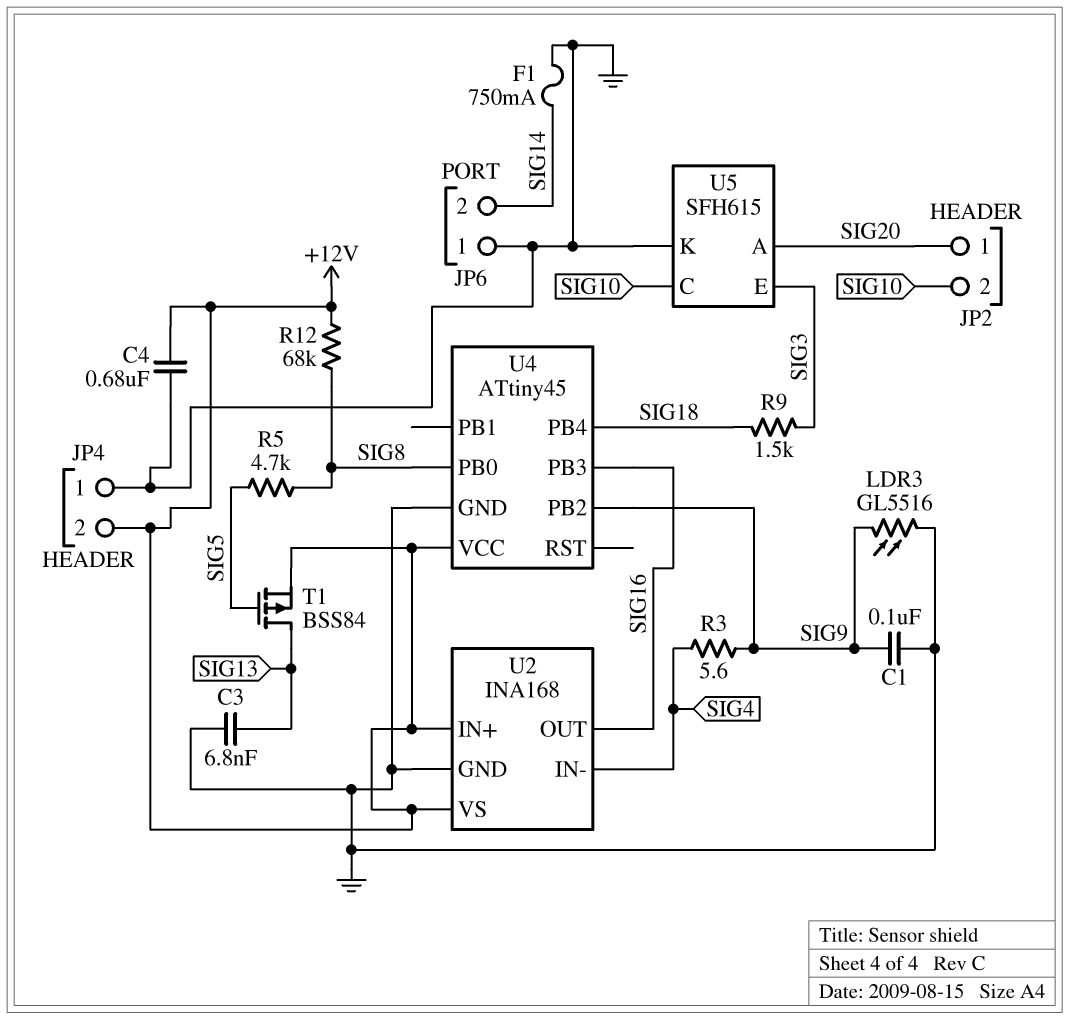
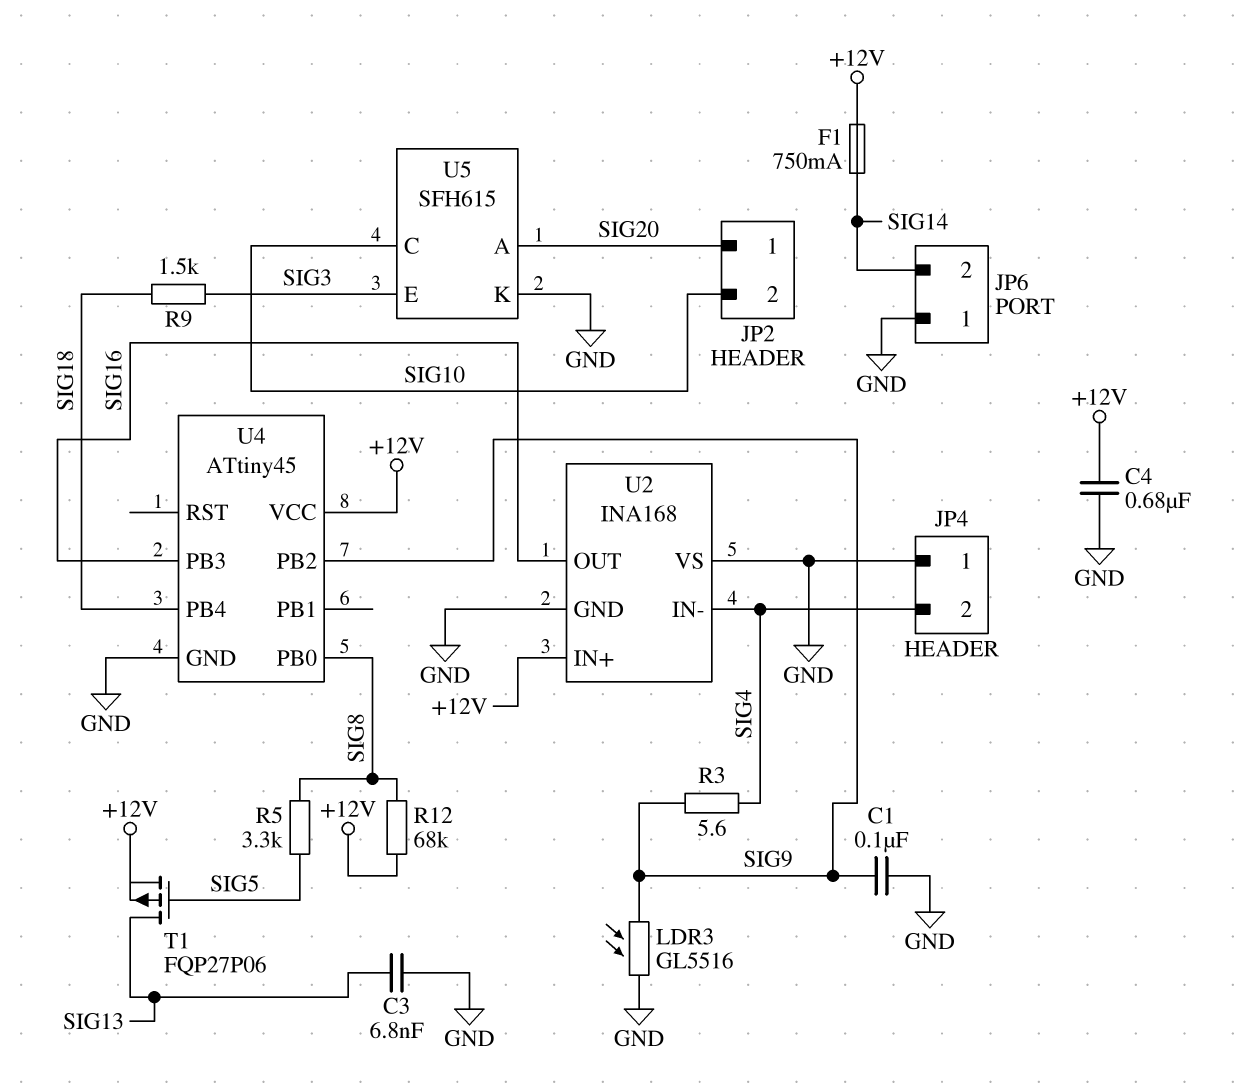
F1: 750mA (GND, SIG14) -> 750mA (+12V, SIG14)
JP4 pin 2: +12V -> SIG4
R5: 4.7k (SIG5, SIG8) -> 3.3k (SIG5, SIG8)
T1: PMOS BSS84 (G SIG5, D SIG13, S +12V) -> PMOS FQP27P06 (G SIG5, D SIG13, S +12V)
U2 pin VS: +12V -> GND

